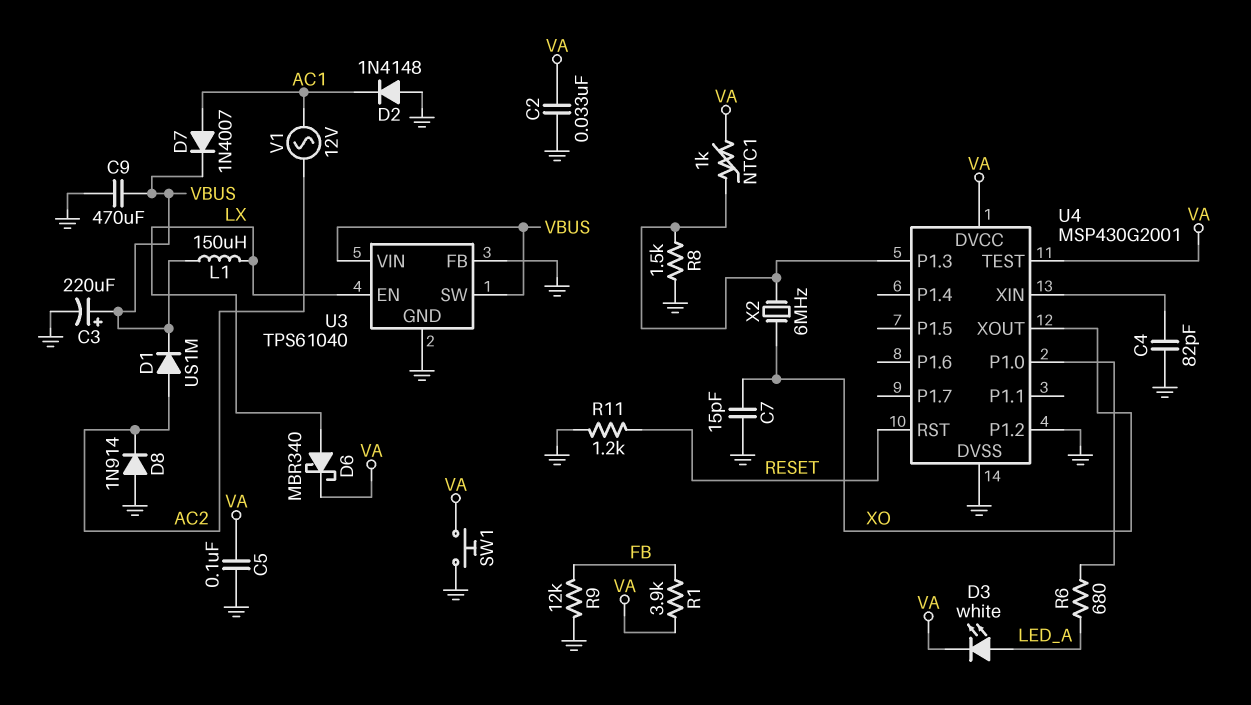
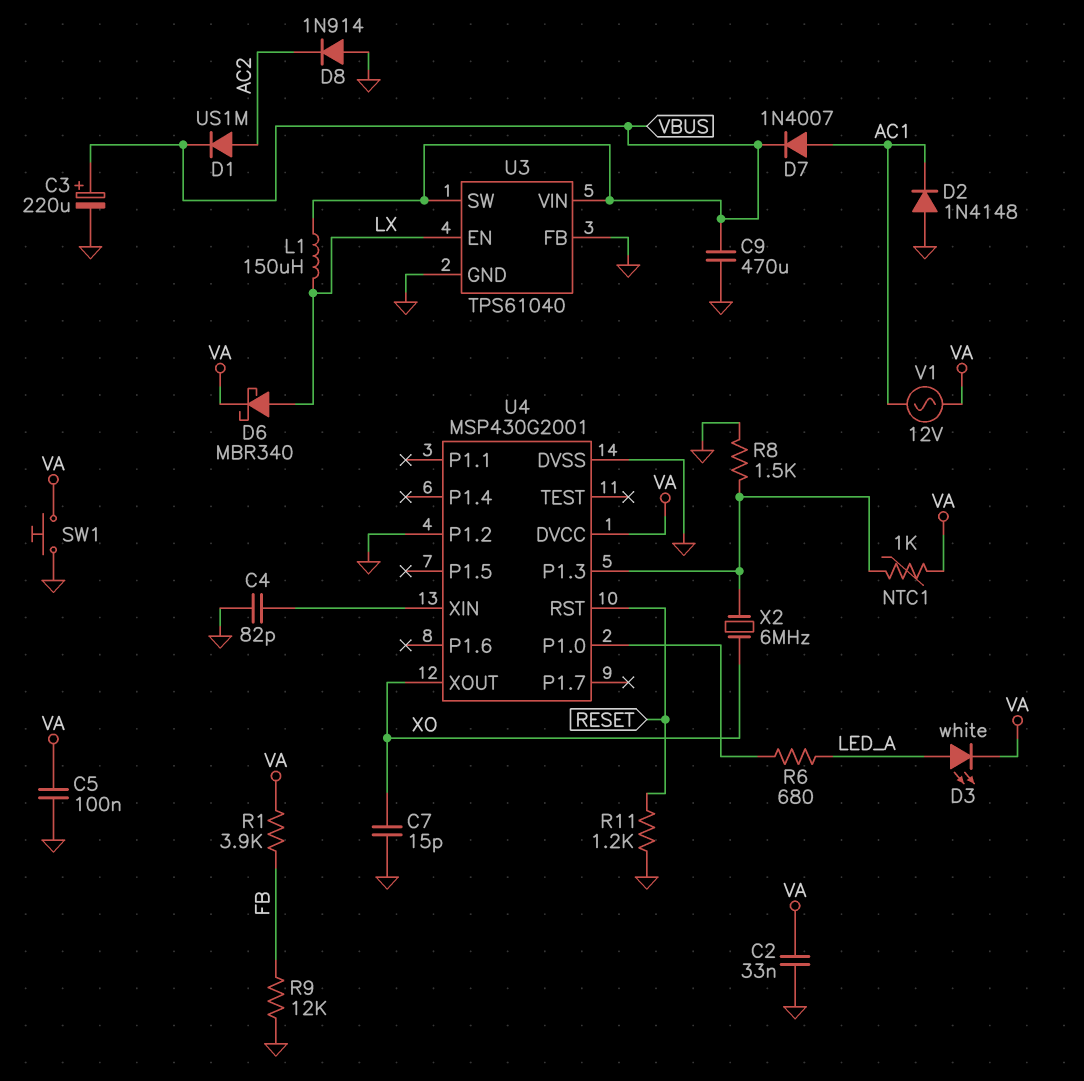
U4 pin TEST: VA -> none
V1: AC 12V (AC1, AC2) -> AC 12V (AC1, VA)

